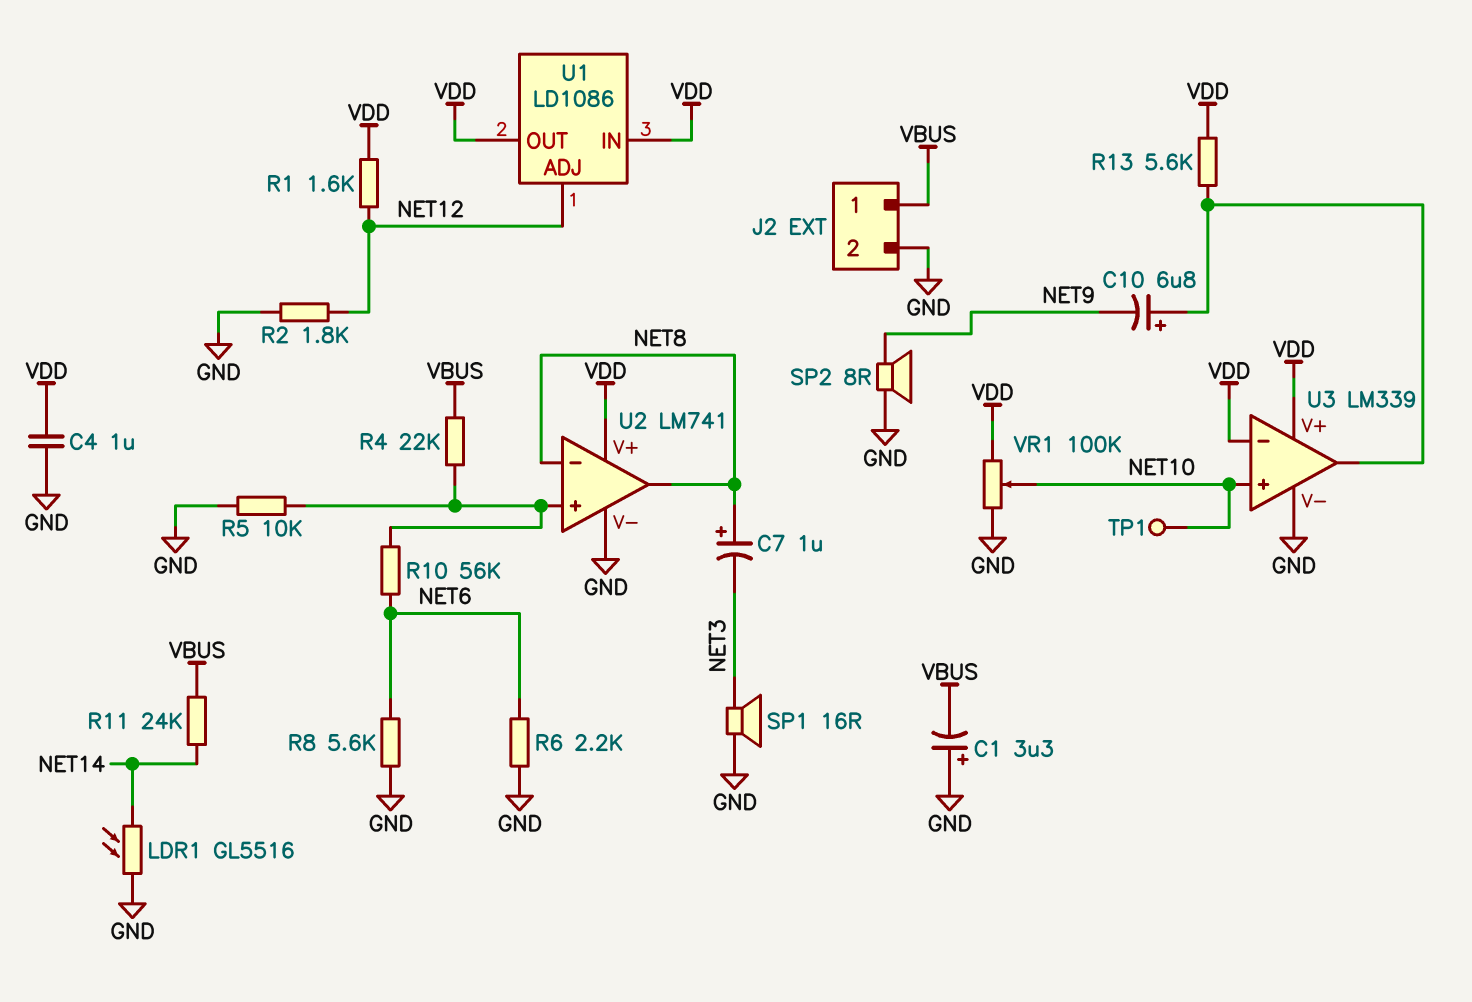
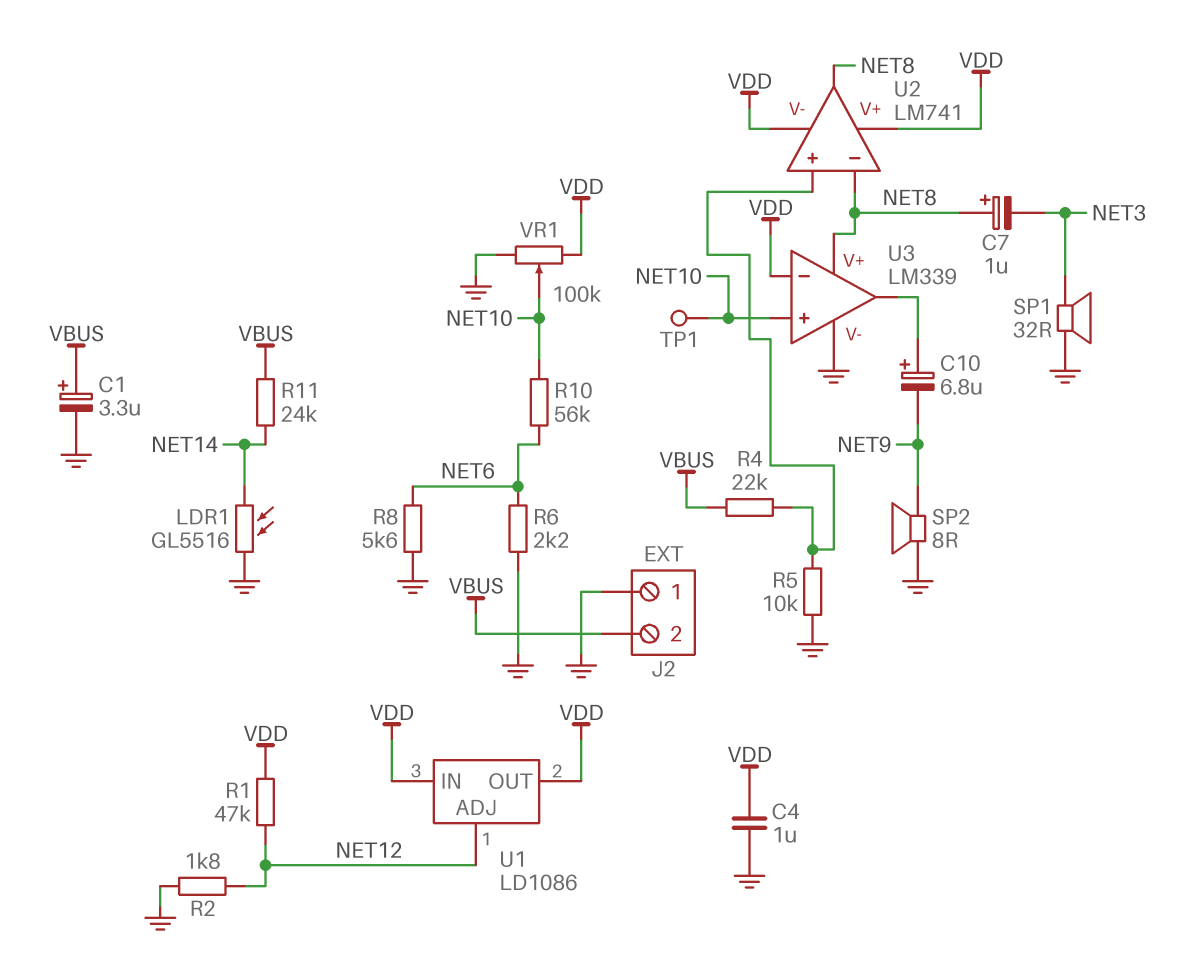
C1: 3.3uF (plus GND, minus VBUS) -> 3.3uF (plus VBUS, minus GND)
J2 pin 1: VBUS -> GND
J2 pin 2: GND -> VBUS
R1: 1.6k (NET12, VDD) -> 47k (NET12, VDD)
R10: 56k (NET6, U2/in+) -> 56k (NET6, NET10)
R13: 5.6k (U3/out, VDD) -> none
SP1: speaker 16R (GND, NET3) -> speaker 32R (GND, NET3)
U2 pin V-: GND -> VDD
U3 pin V+: VDD -> NET8

